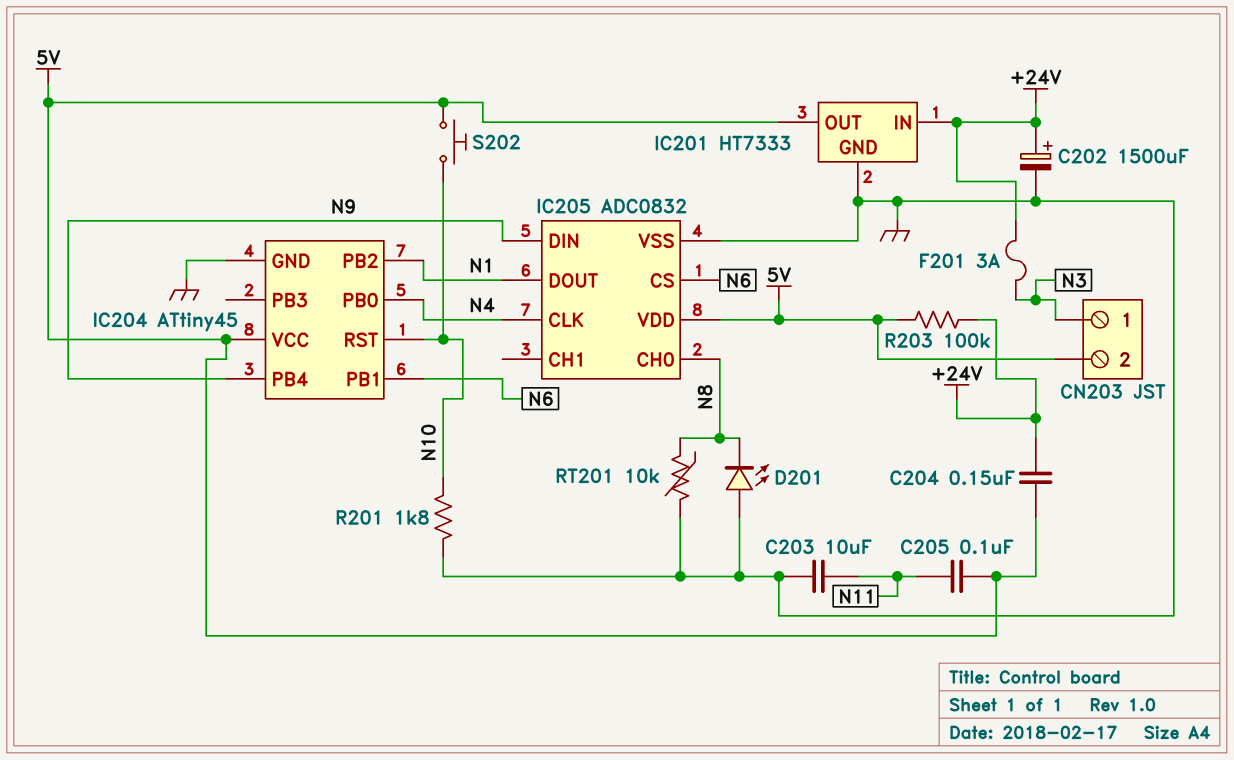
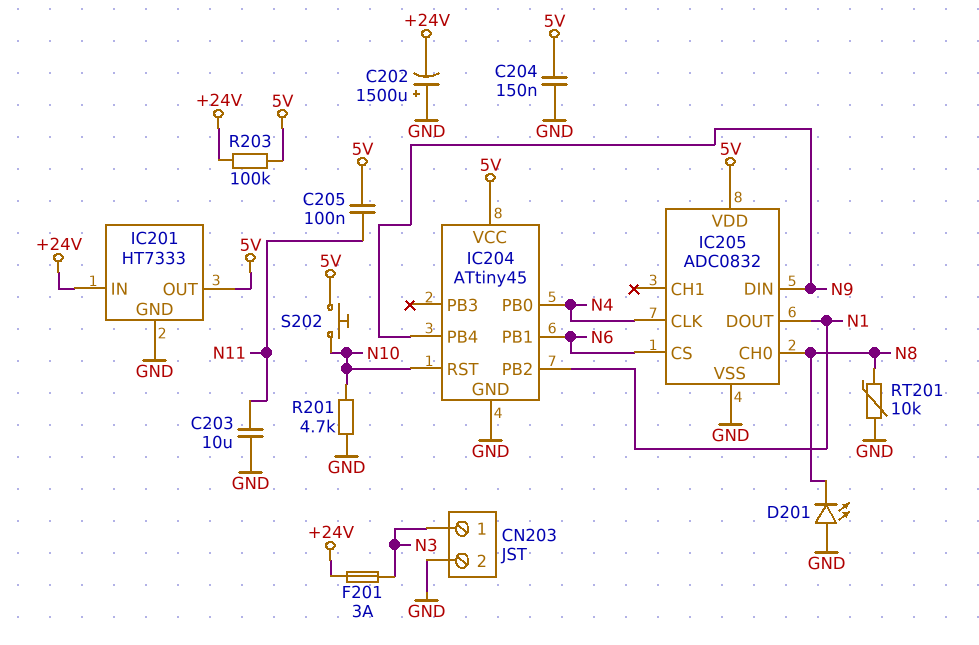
C202: 1500uF (plus +24V, minus GND) -> 1500uF (plus GND, minus +24V)
C204: 150nF (+24V, 5V) -> 150nF (5V, GND)
CN203 pin 2: 5V -> GND
R201: 1.8k (GND, N10) -> 4.7k (GND, N10)

